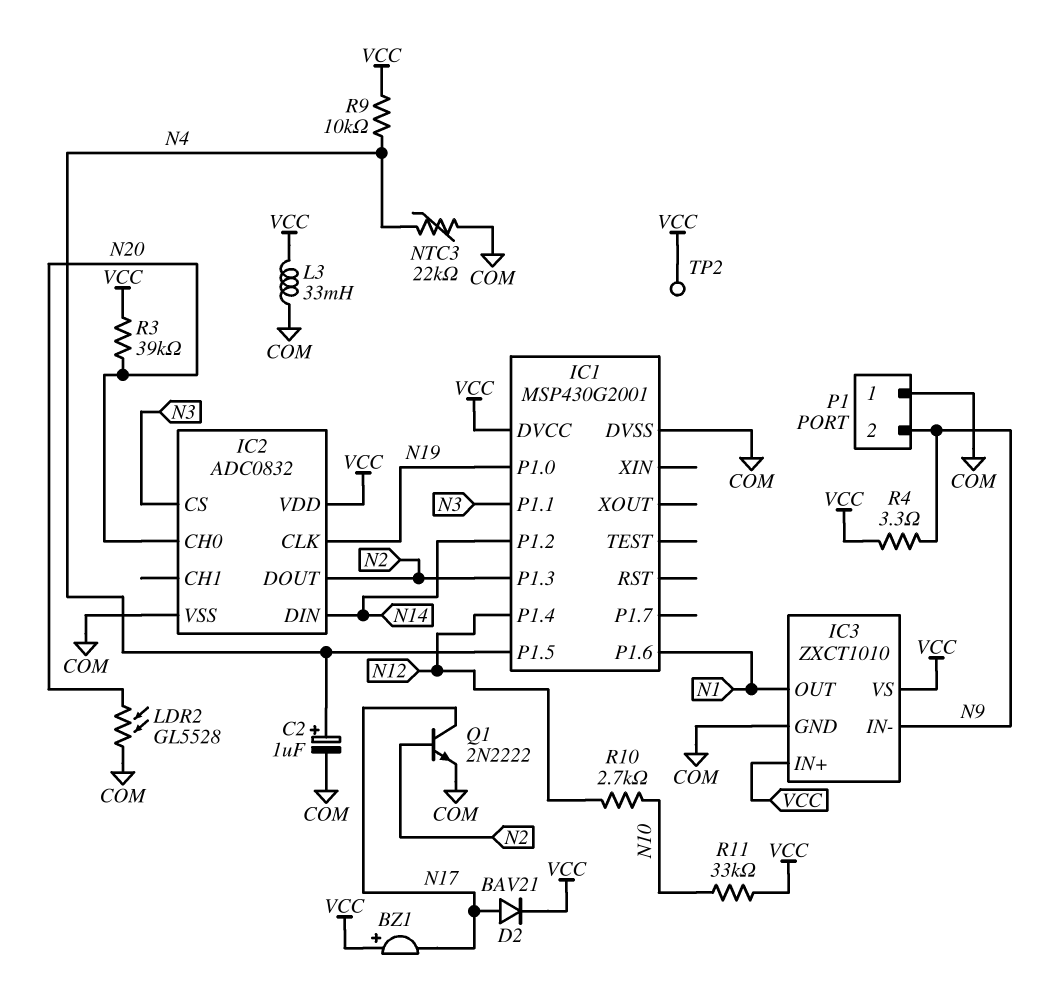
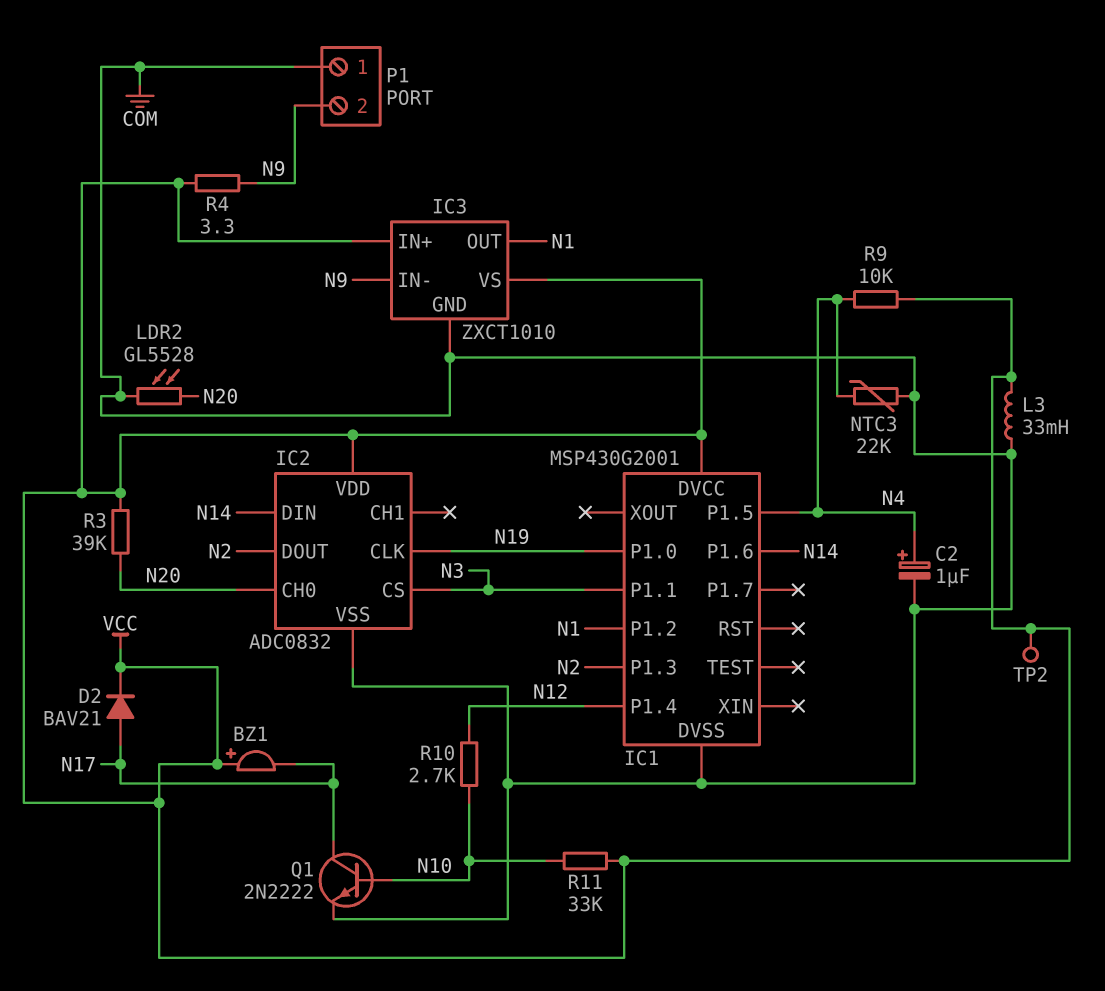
IC1 pin P1.2: N14 -> N1
IC1 pin P1.6: N1 -> N14
Q1: NPN 2N2222 (B N2, C N17, E COM) -> NPN 2N2222 (B N10, C N17, E COM)

